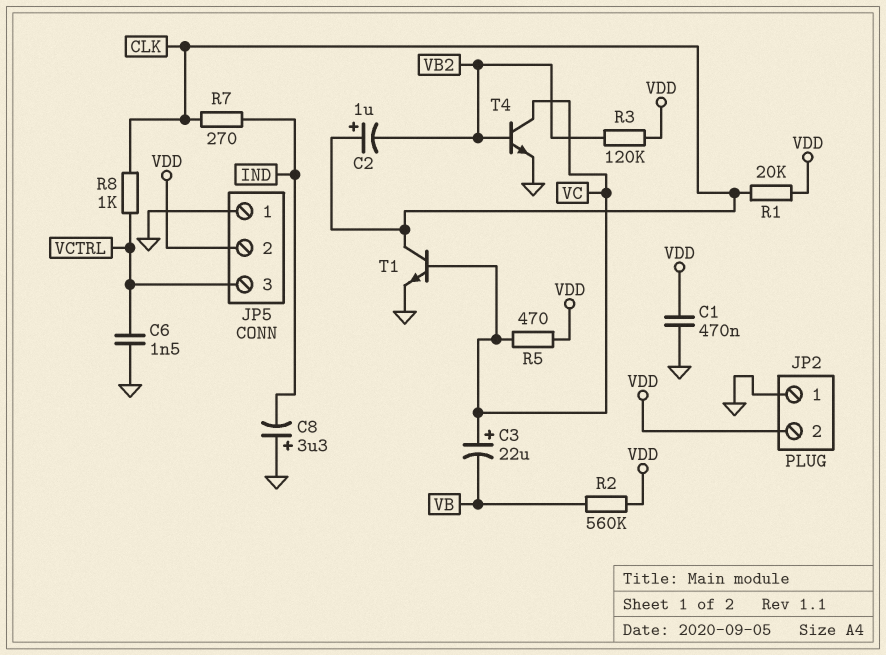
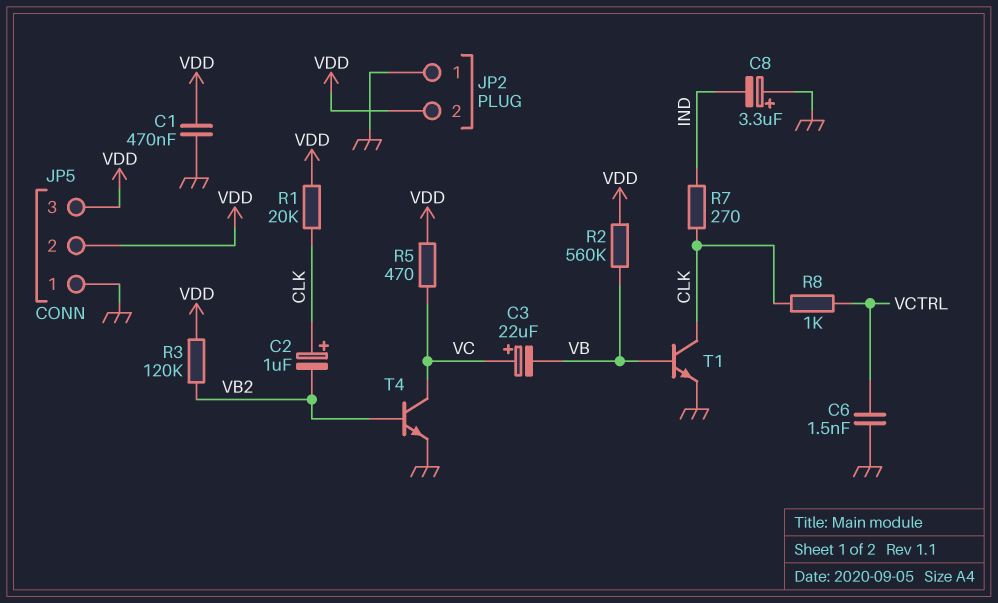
JP5 pin 3: VCTRL -> VDD
T1: NPN (B VC, C CLK, E GND) -> NPN (B VB, C CLK, E GND)

